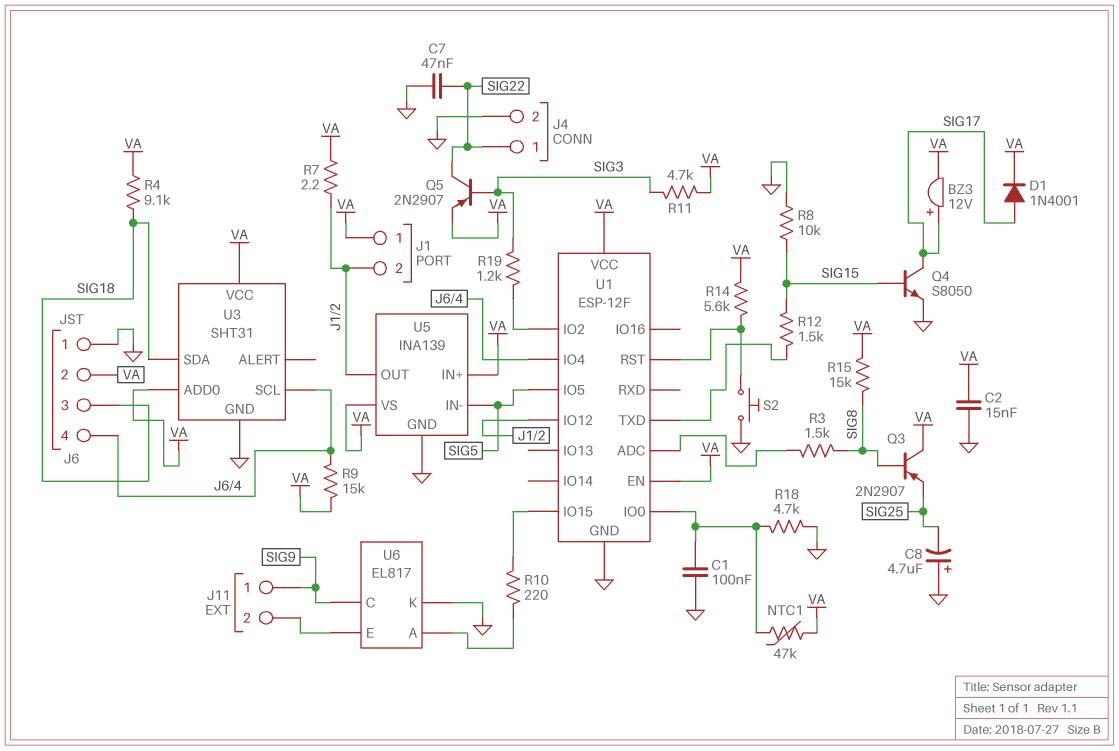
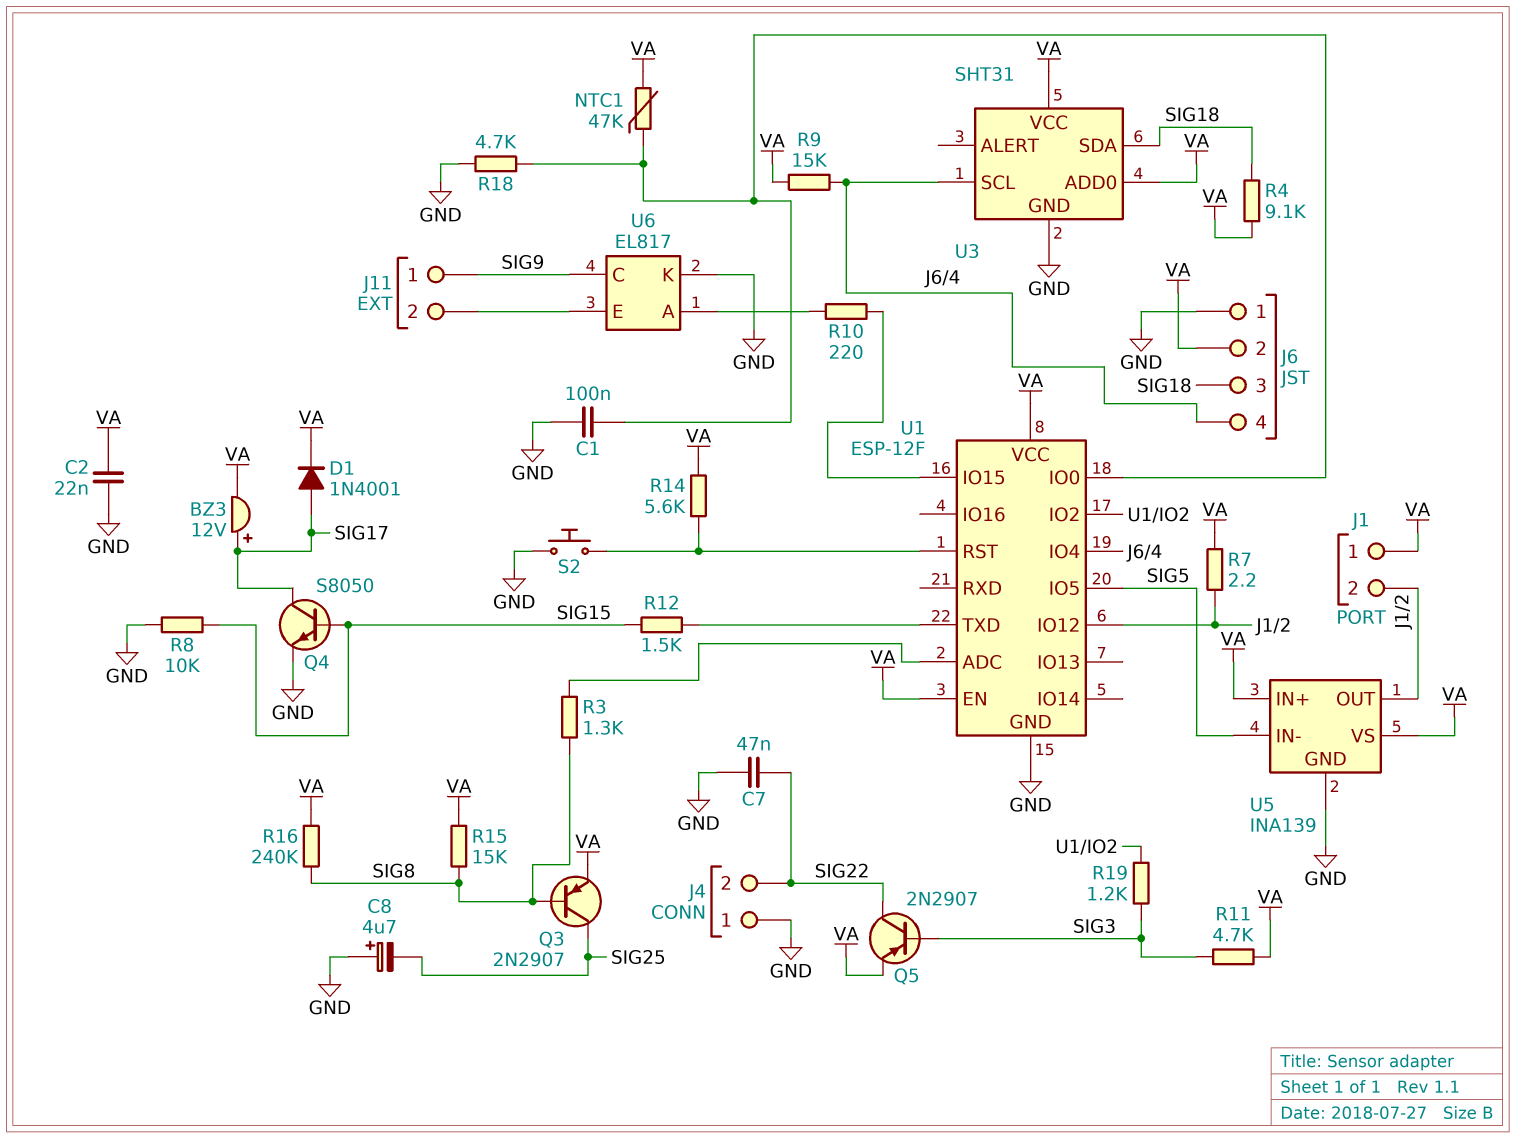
C2: 15nF (GND, VA) -> 22nF (GND, VA)
J4 pin 1: SIG22 -> GND
J4 pin 2: GND -> SIG22
Q3: PNP 2N2907 (B SIG8, C VA, E SIG25) -> PNP 2N2907 (B SIG8, C SIG25, E VA)
R3: 1.5k (SIG8, U1/ADC) -> 1.3k (SIG8, U1/ADC)
R16: none -> 240k (SIG8, VA)

